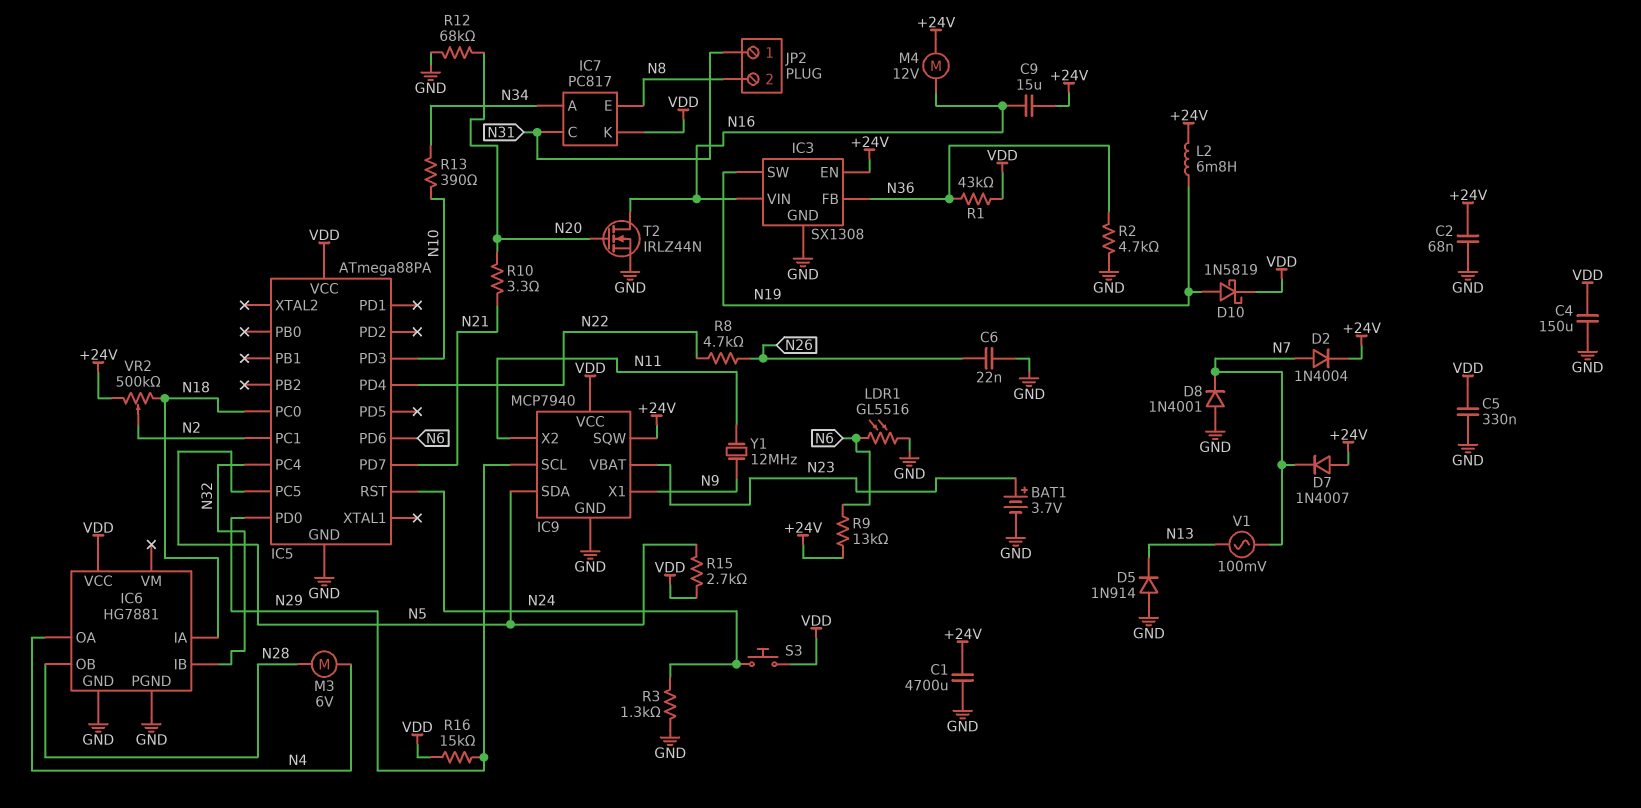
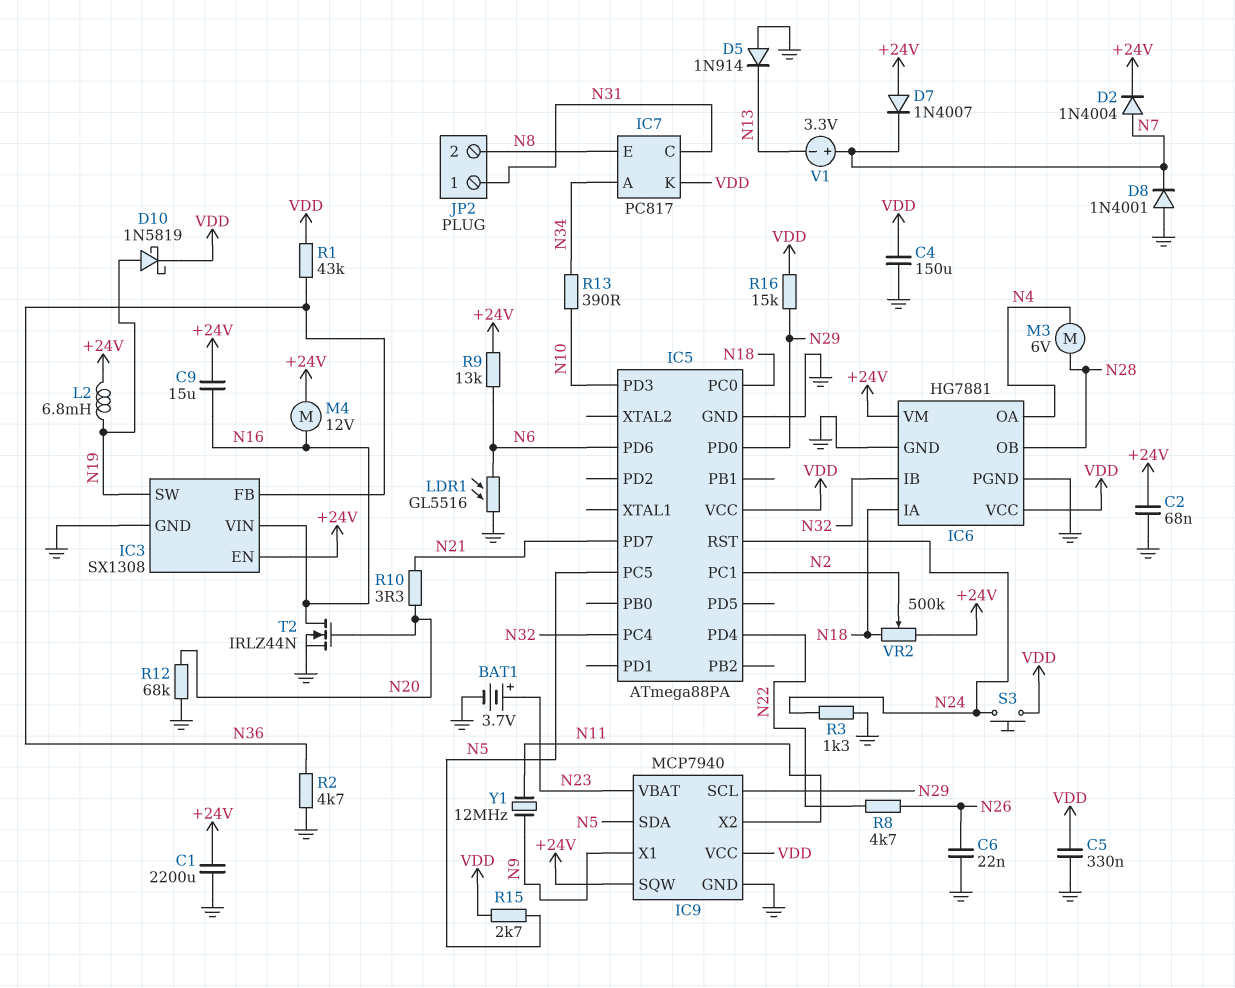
C1: 4700uF (+24V, GND) -> 2200uF (+24V, GND)
IC6 pin VM: none -> +24V
V1: AC 100mV (N7, N13) -> 3.3V (plus N7, minus N13)

